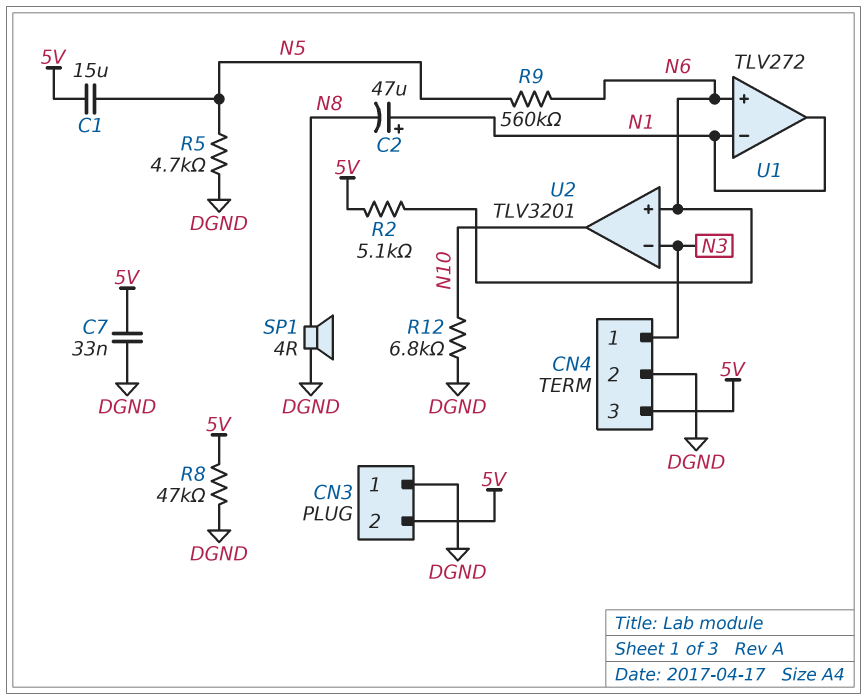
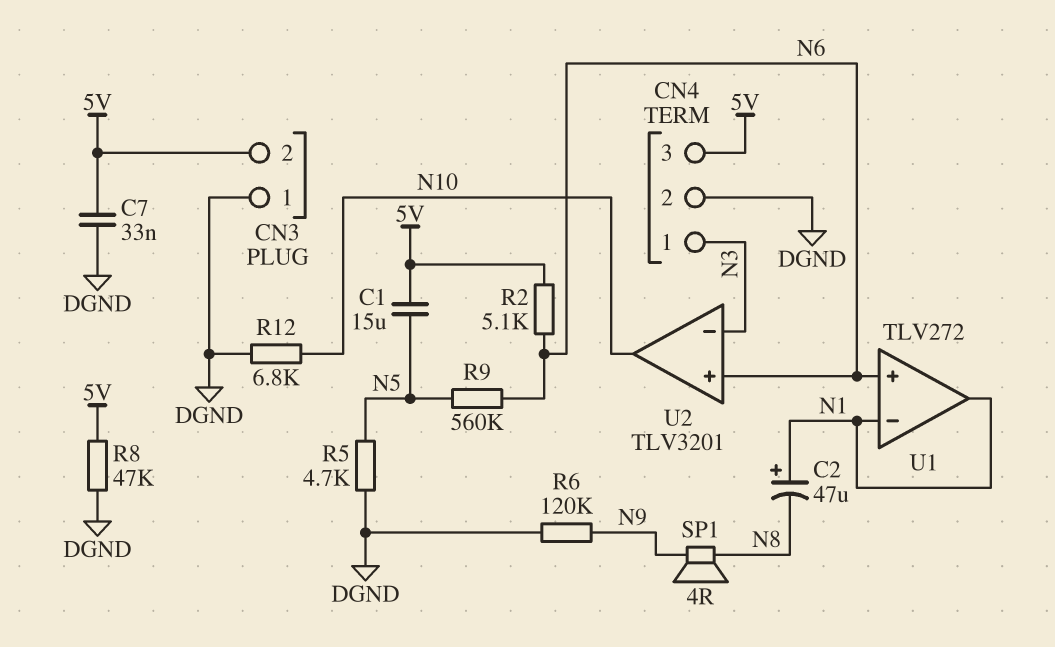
R6: none -> 120k (DGND, N9)
SP1: speaker 4R (DGND, N8) -> speaker 4R (N8, N9)

